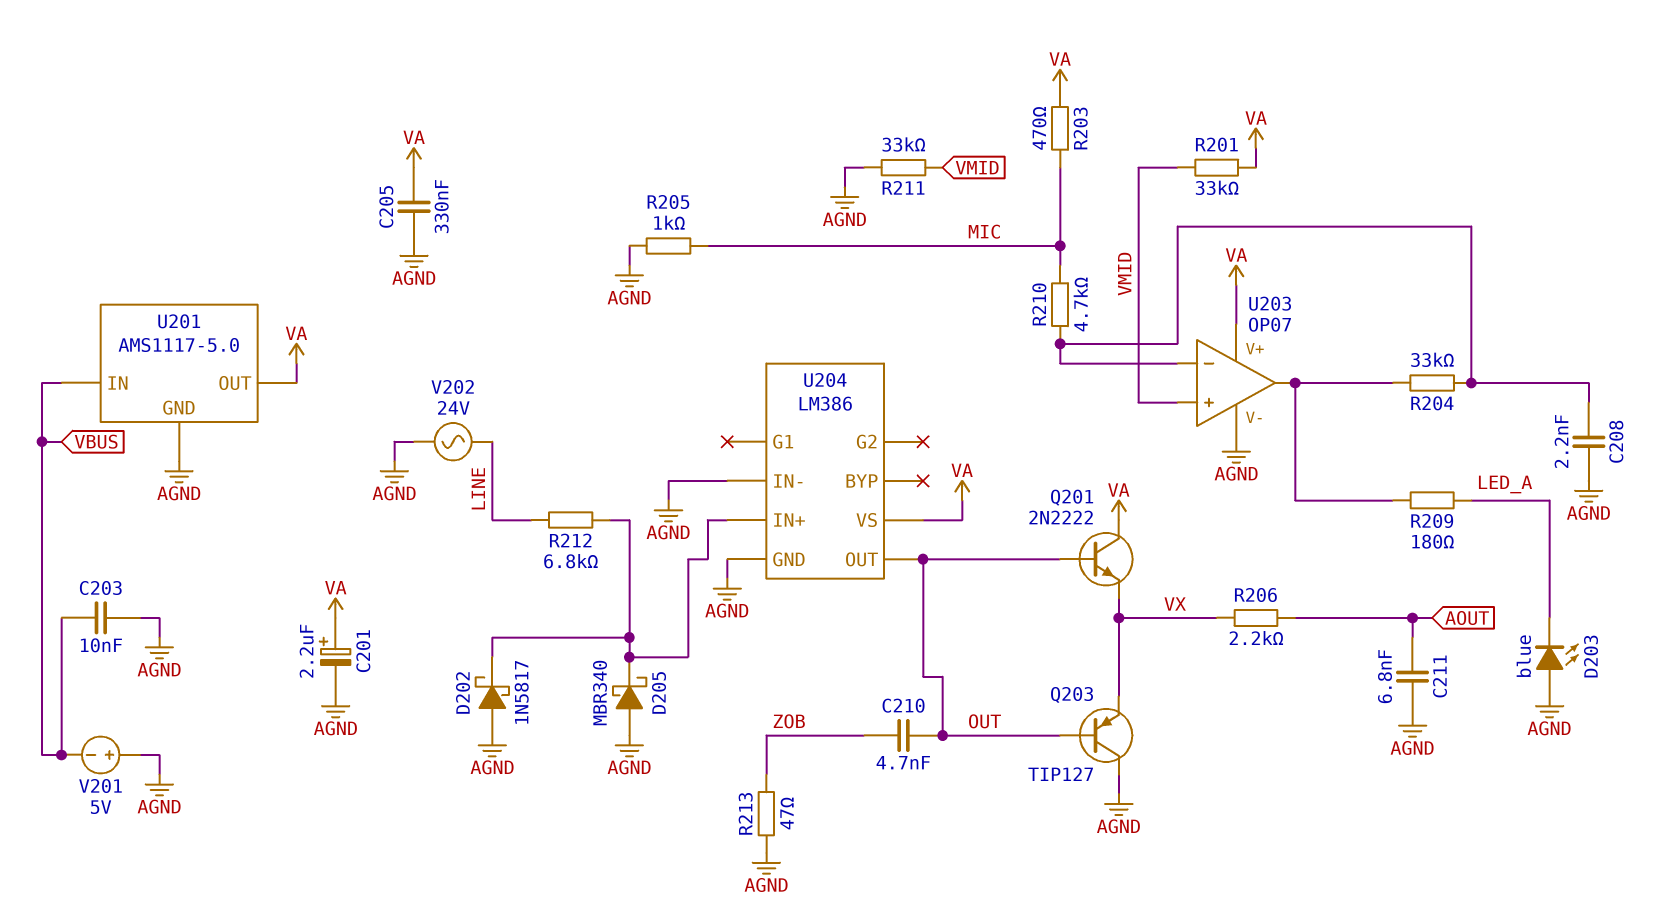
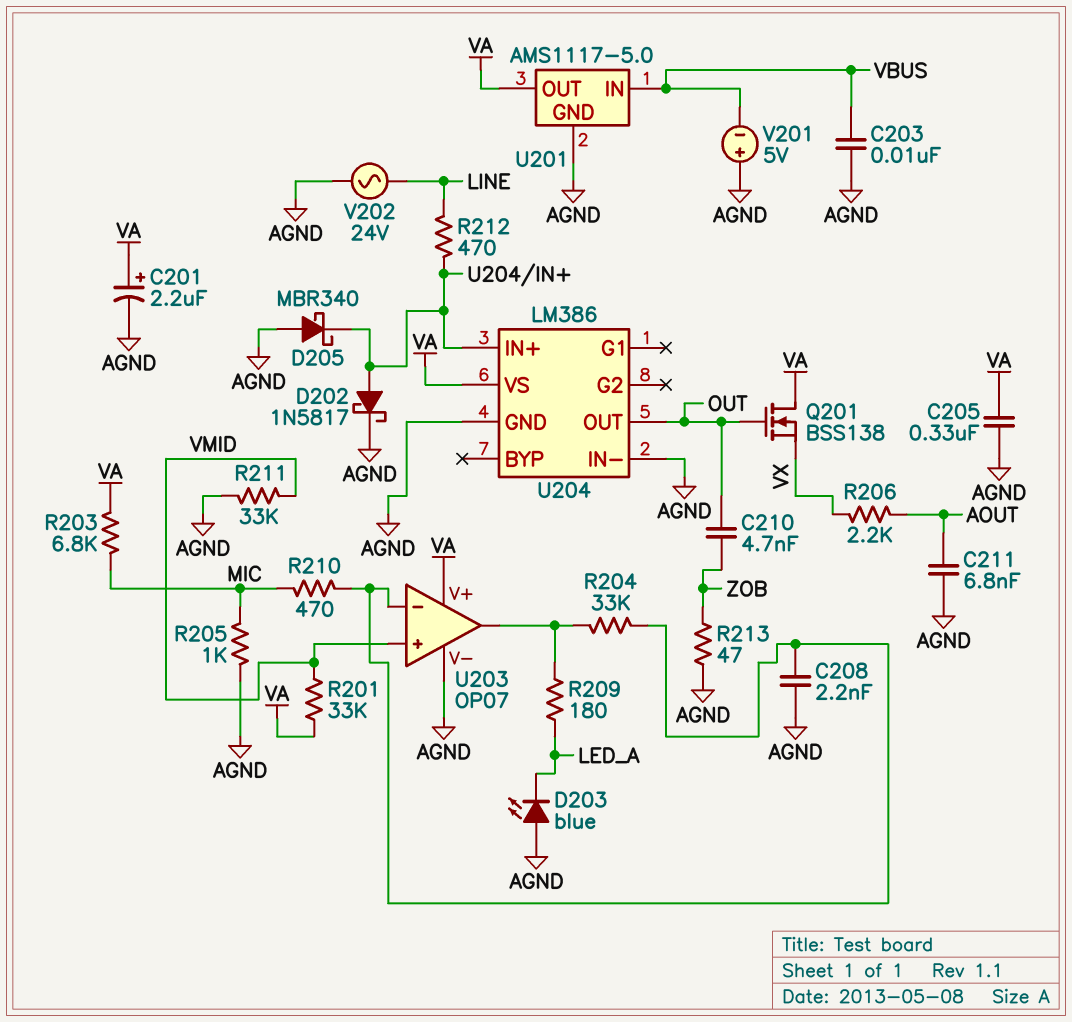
D202: schottky 1N5817 (A AGND, K U204/IN+) -> schottky 1N5817 (A U204/IN+, K AGND)
Q201: NPN 2N2222 (B OUT, C VA, E VX) -> NMOS BSS138 (G OUT, D VA, S VX)
Q203: PNP TIP127 (B OUT, C AGND, E VX) -> none
R203: 470 (MIC, VA) -> 6.8k (MIC, VA)
R210: 4.7k (MIC, U203/in-) -> 470 (MIC, U203/in-)
R212: 6.8k (LINE, U204/IN+) -> 470 (LINE, U204/IN+)

